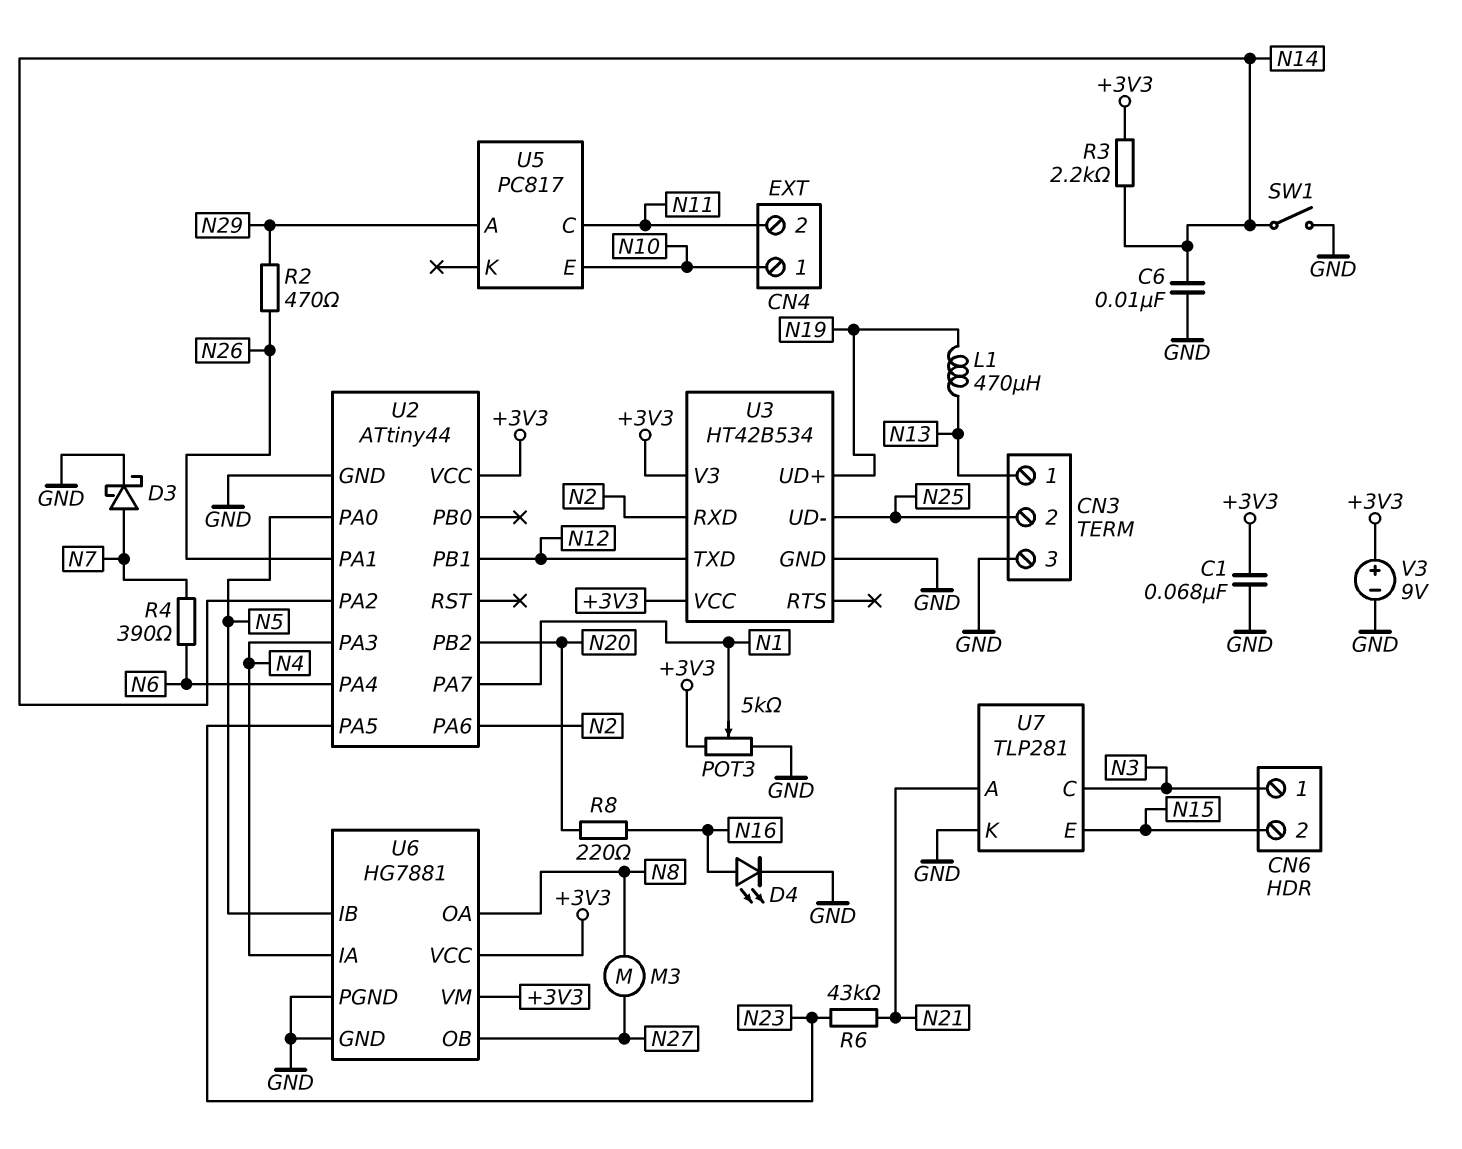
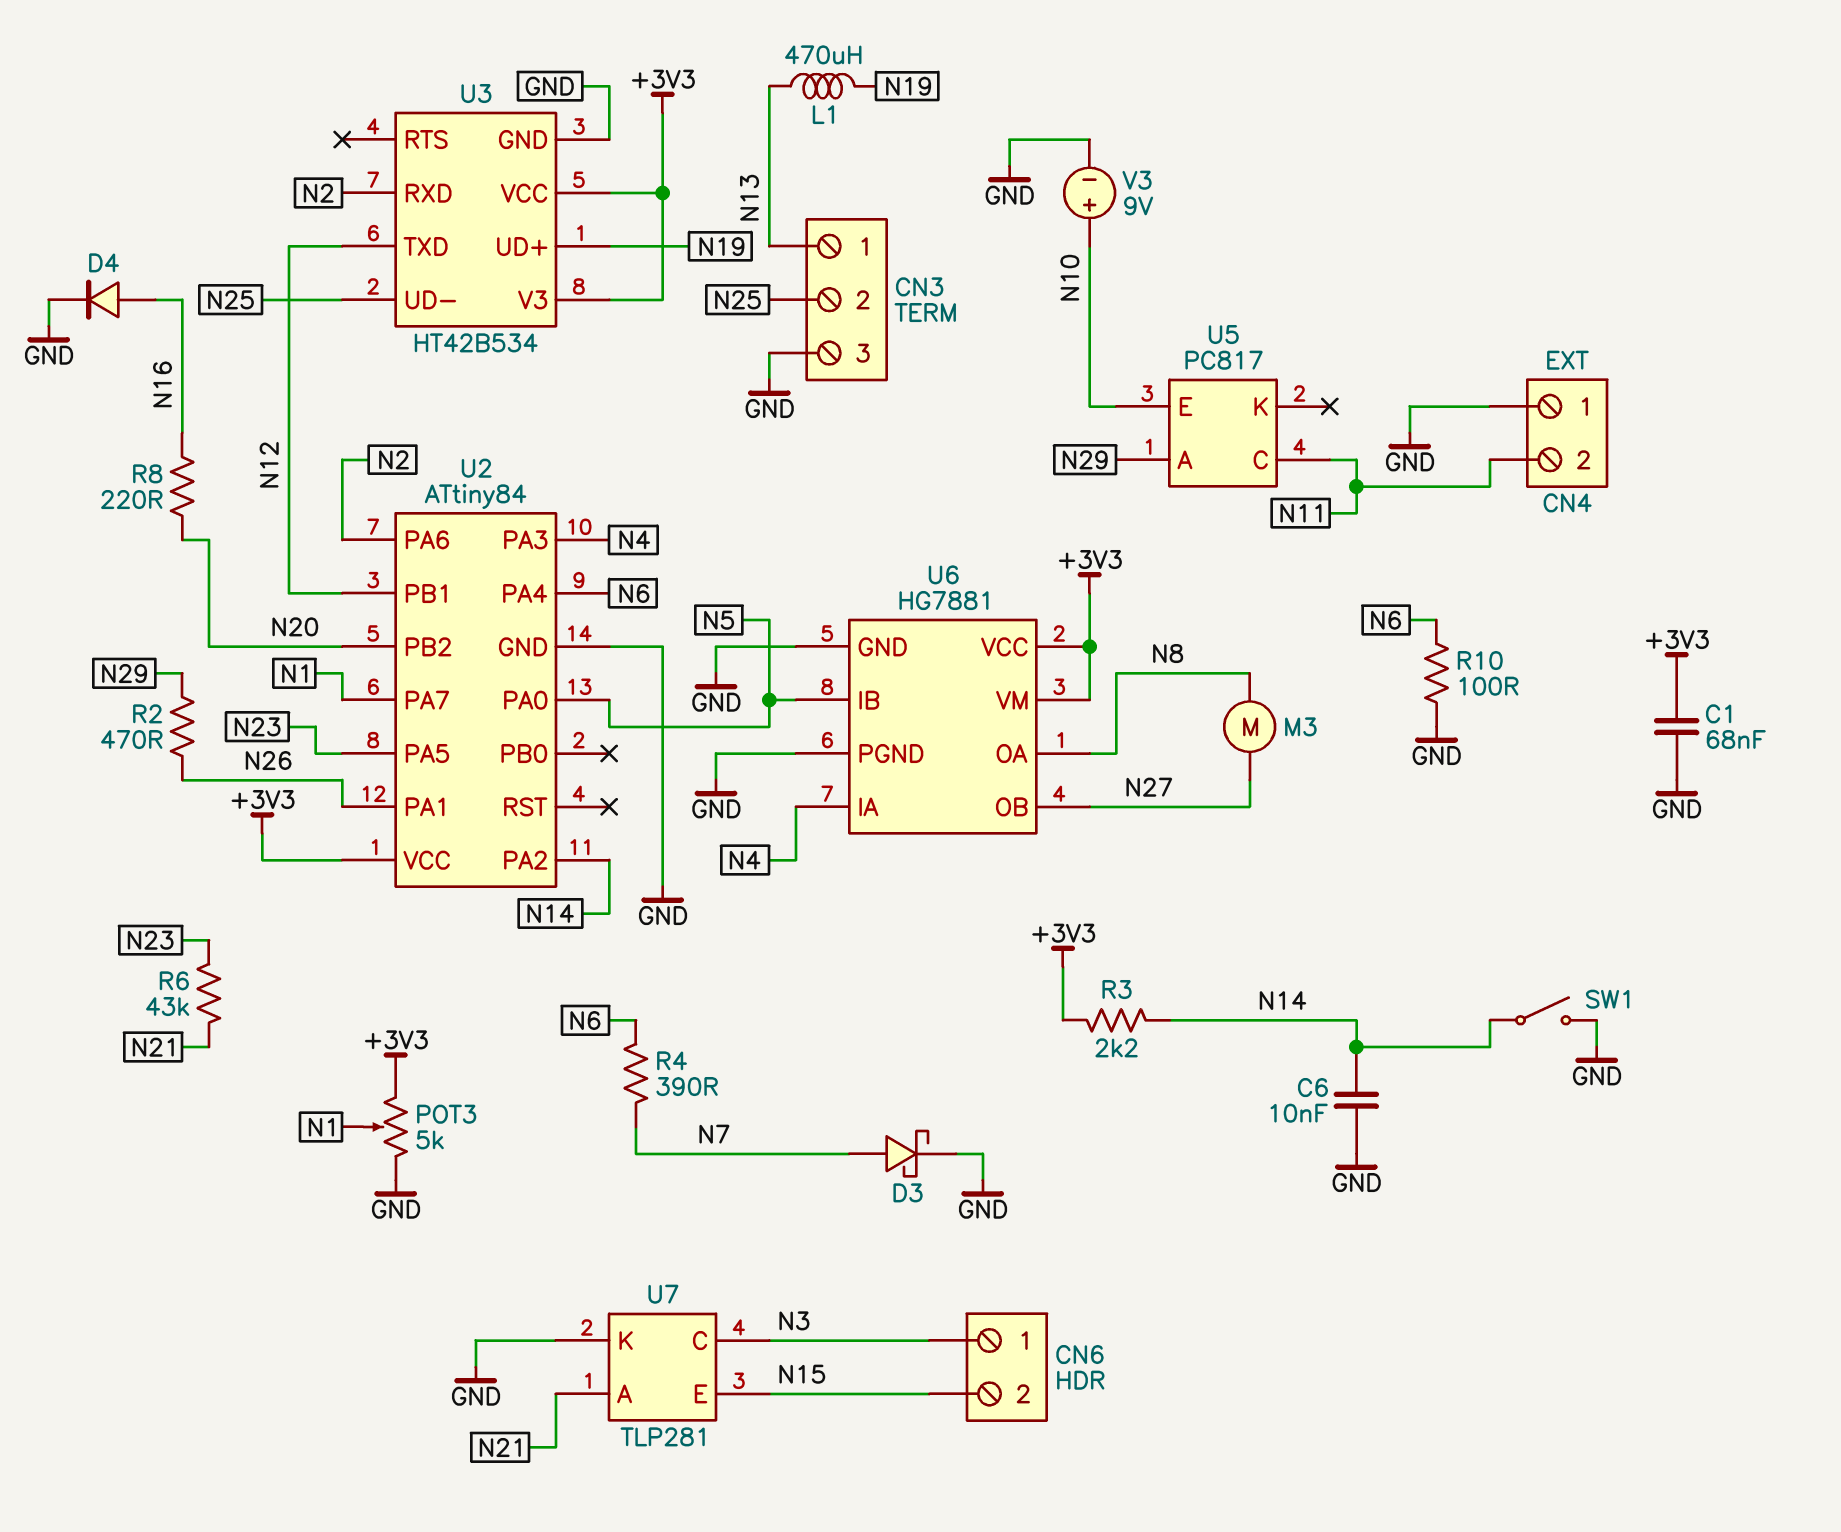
CN4 pin 1: N10 -> GND
D4: LED (A N16, K GND) -> diode (A N16, K GND)
R10: none -> 100 (GND, N6)
U2: ATtiny44 -> ATtiny84
V3: 9V (plus +3V3, minus GND) -> 9V (plus N10, minus GND)

